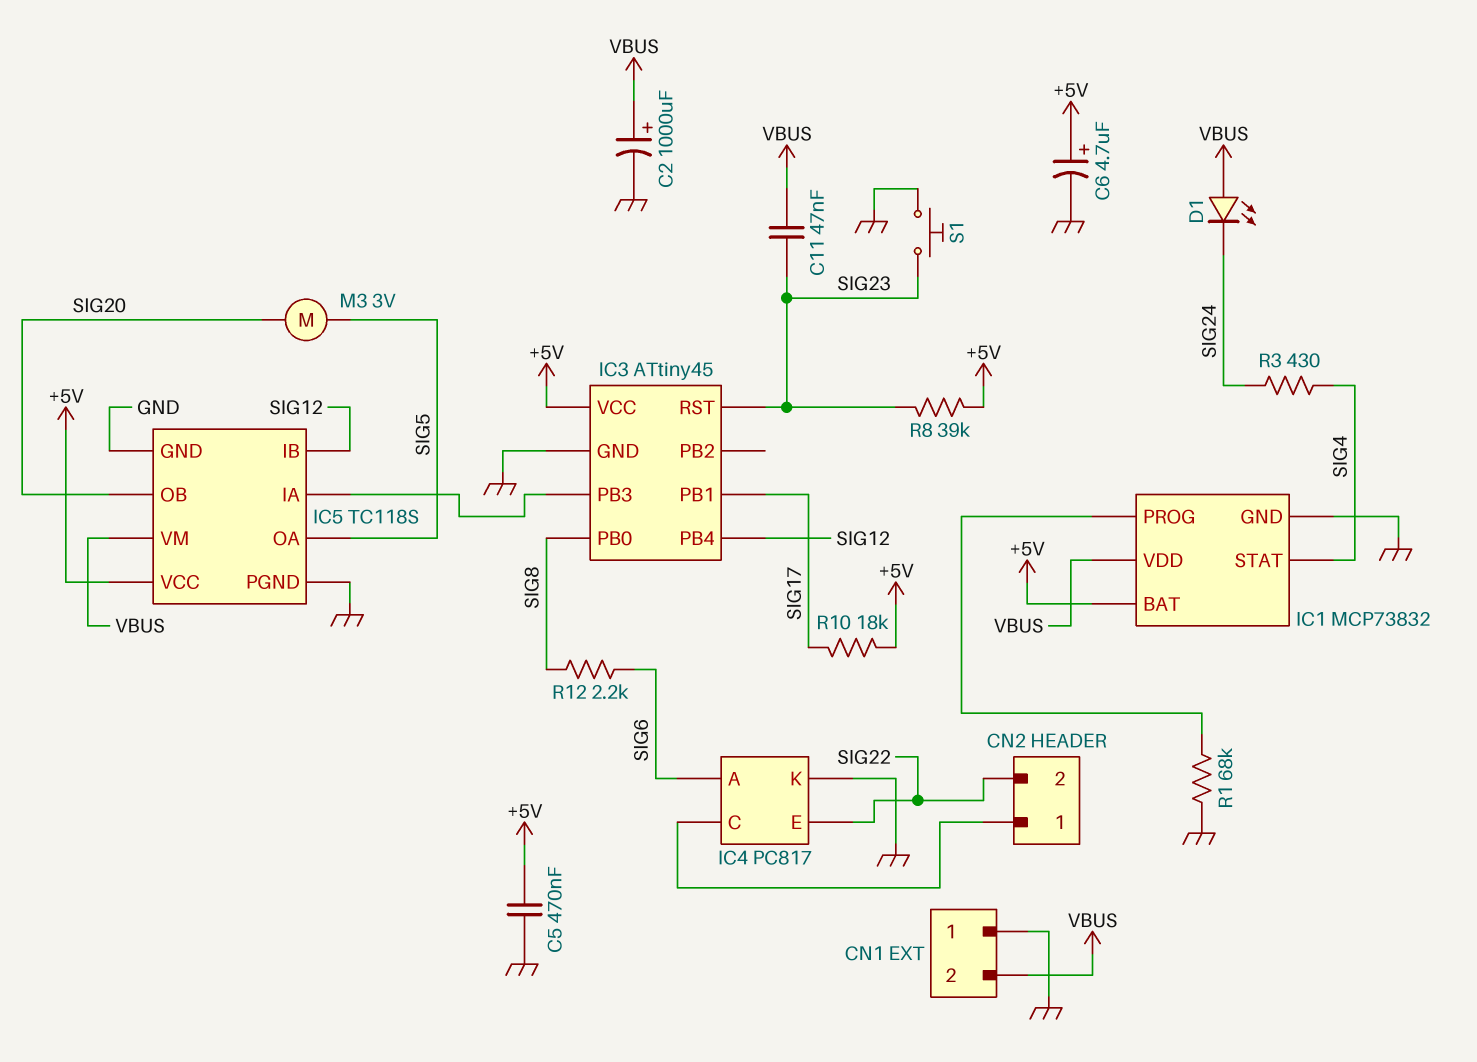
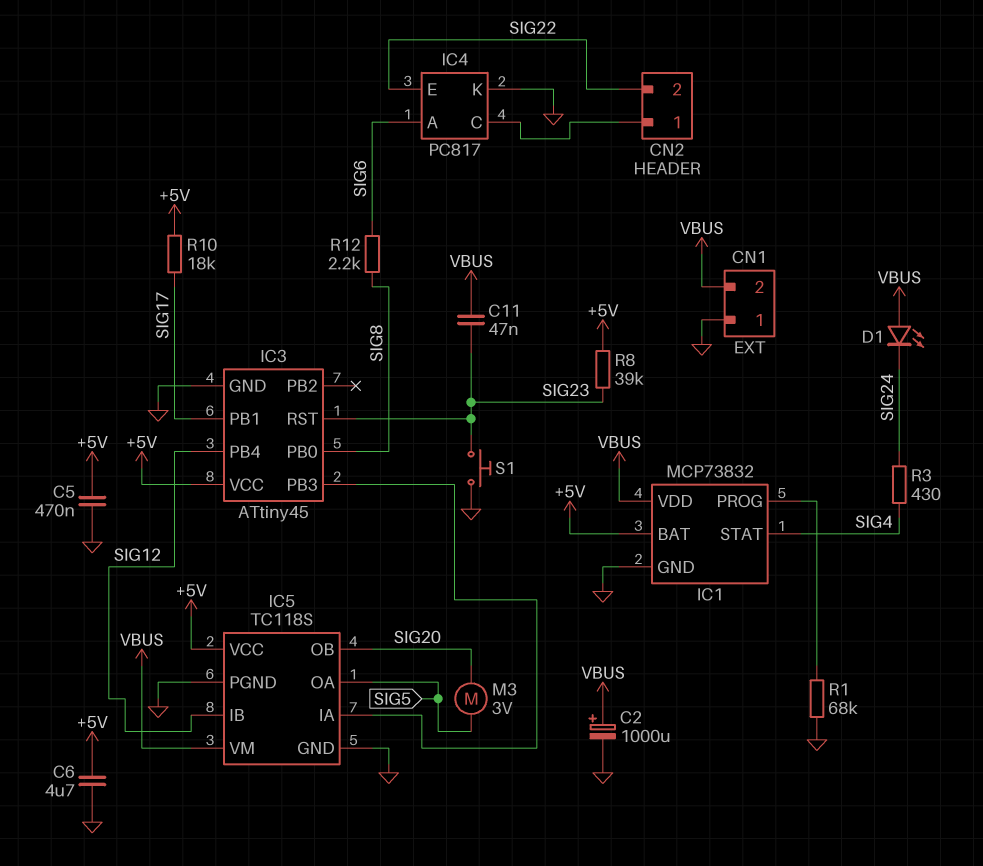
C6: 4.7uF (plus +5V, minus GND) -> 4.7uF (+5V, GND)

